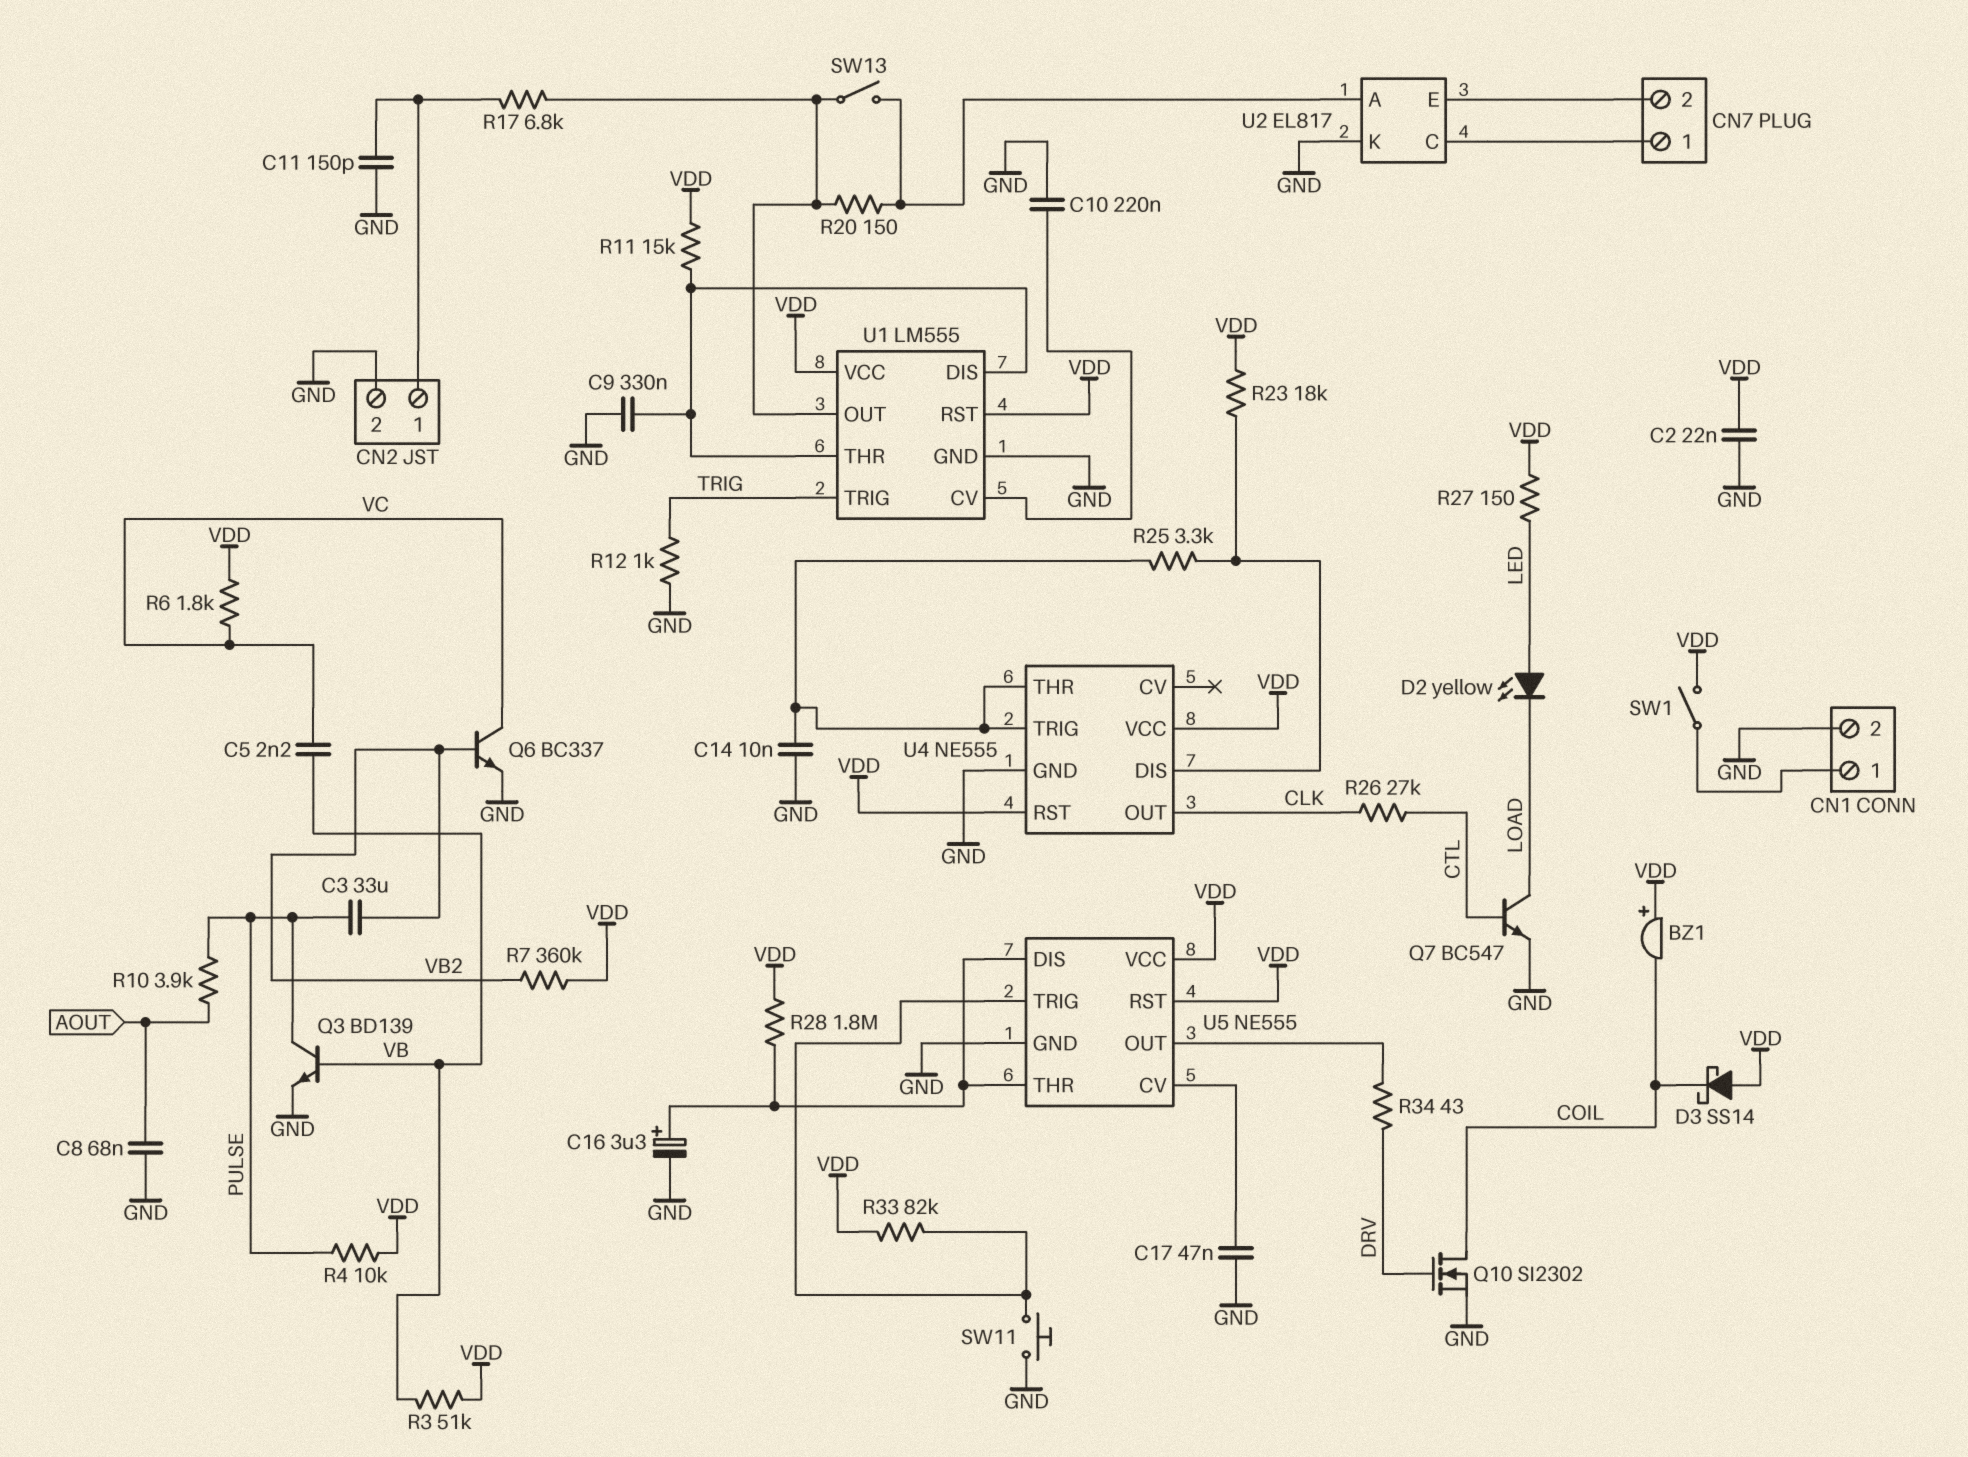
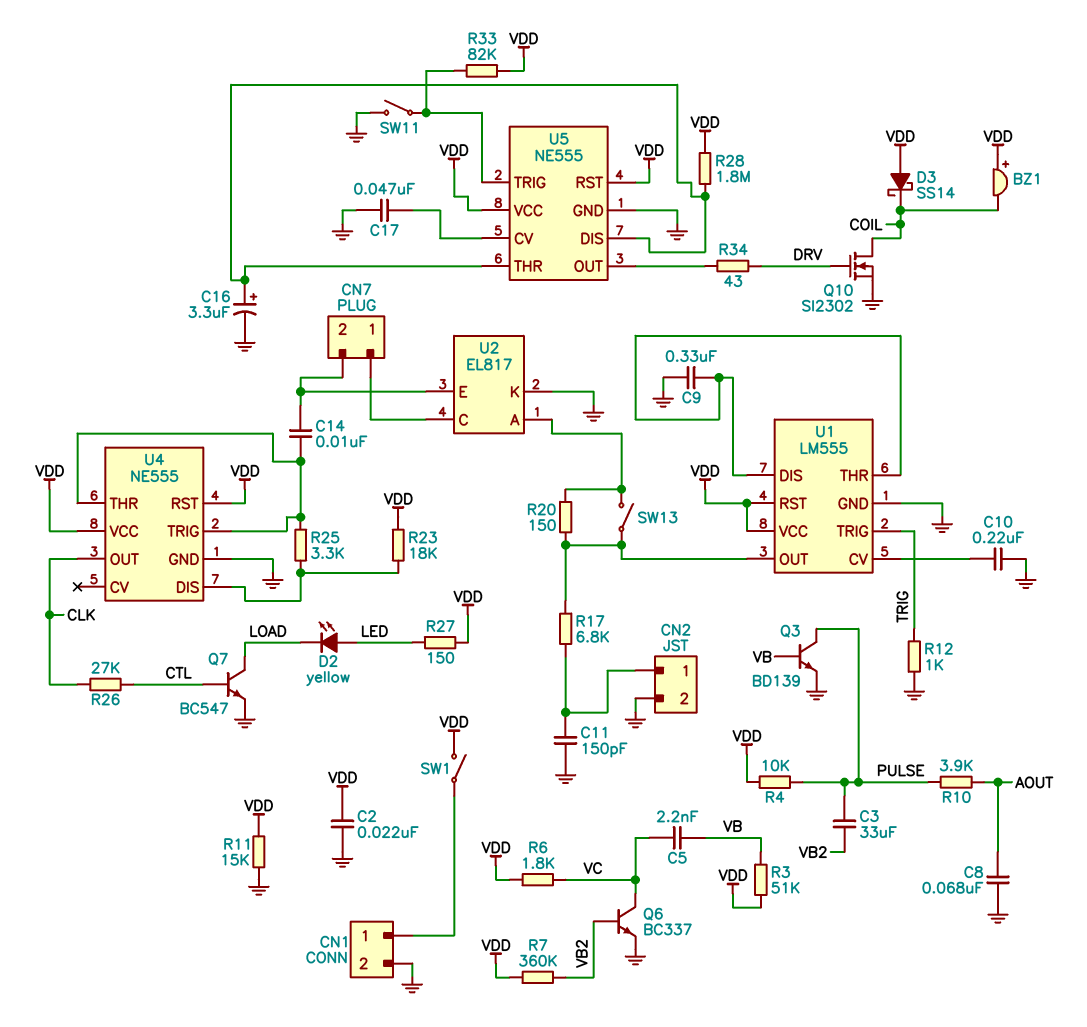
C14: 10nF (GND, U4/THR) -> 10nF (CN7/2, U4/THR)
R11: 15k (U1/DIS, VDD) -> 15k (GND, VDD)
SW11: button (GND, U5/TRIG) -> switch (GND, U5/TRIG)

